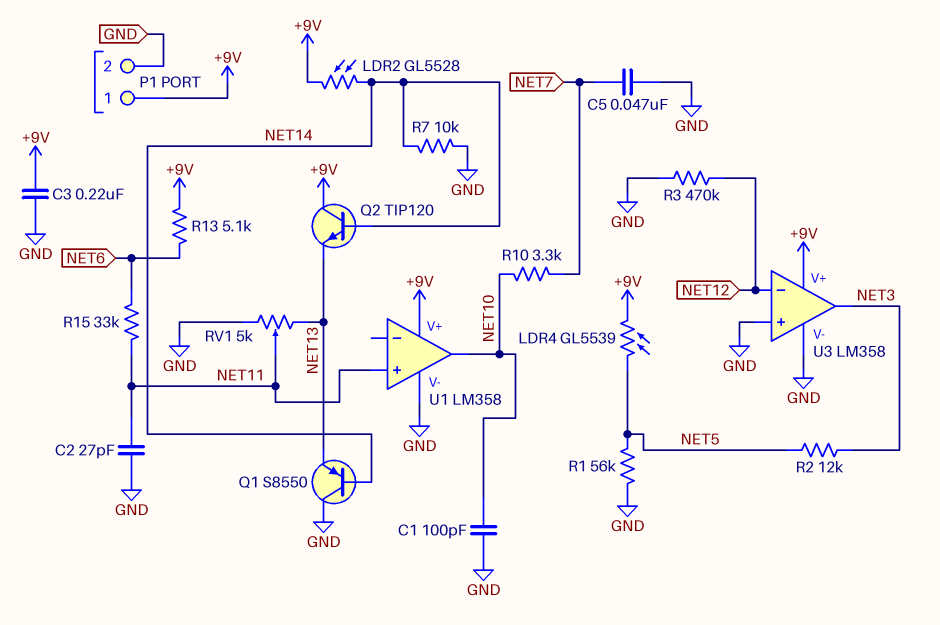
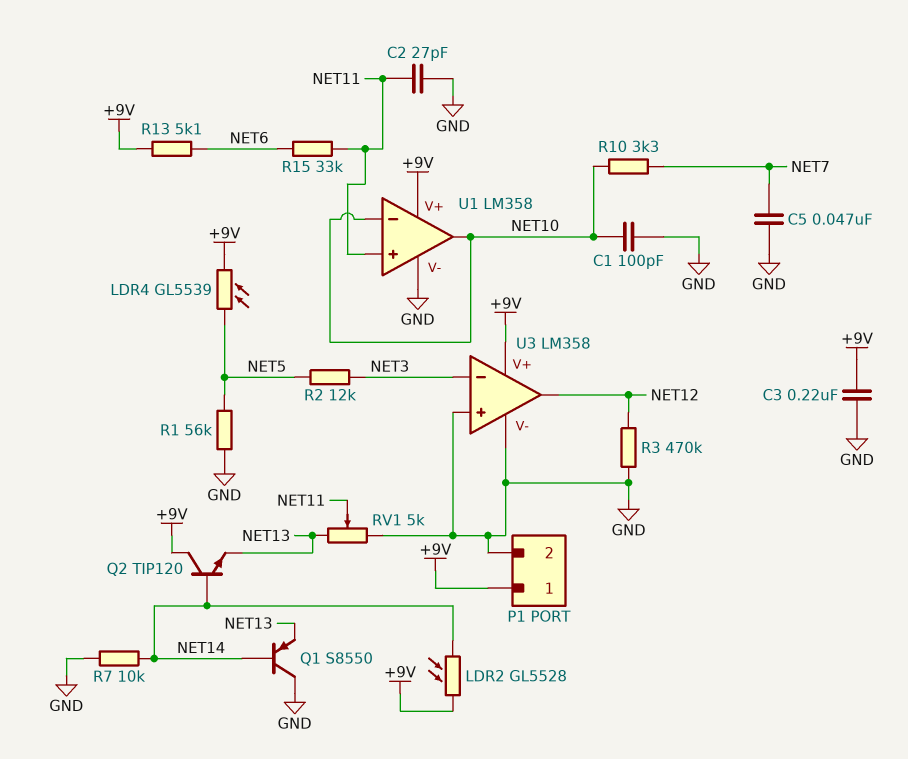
U1 pin in-: none -> NET10
U3 pin in-: NET12 -> NET3
U3 pin out: NET3 -> NET12

